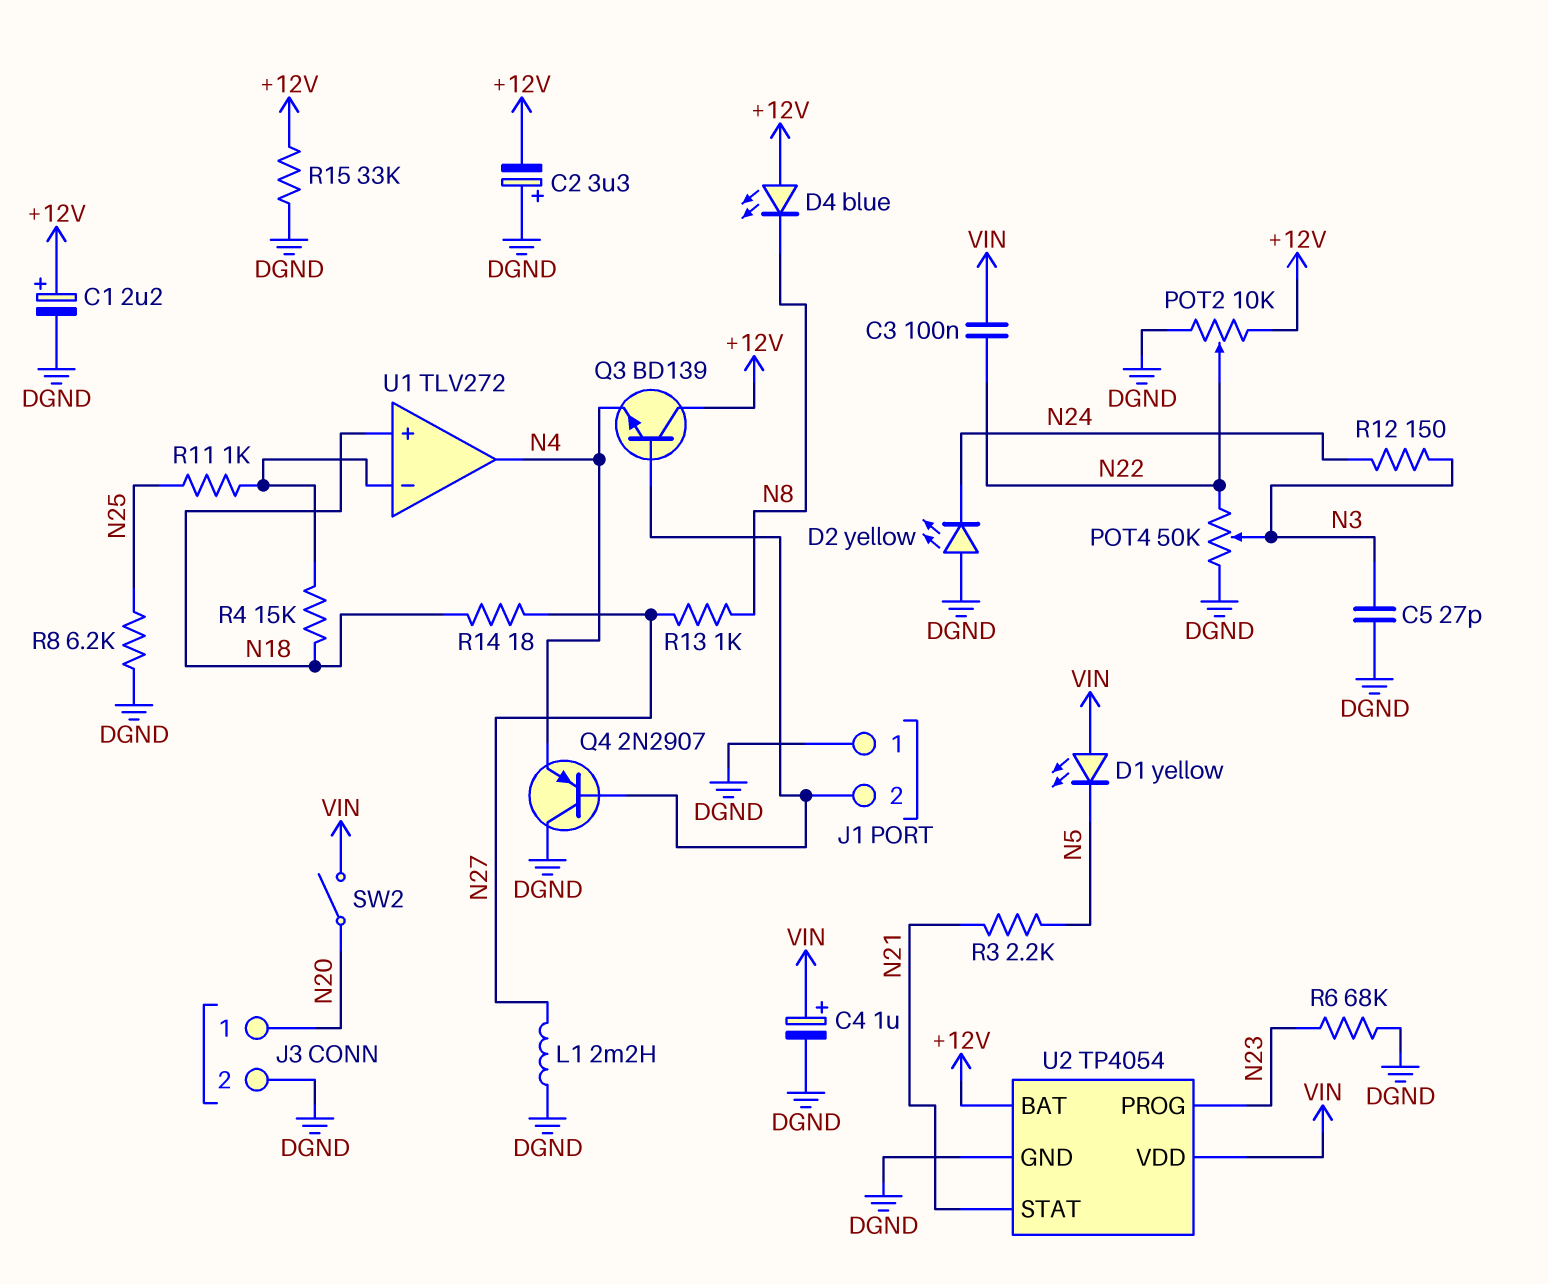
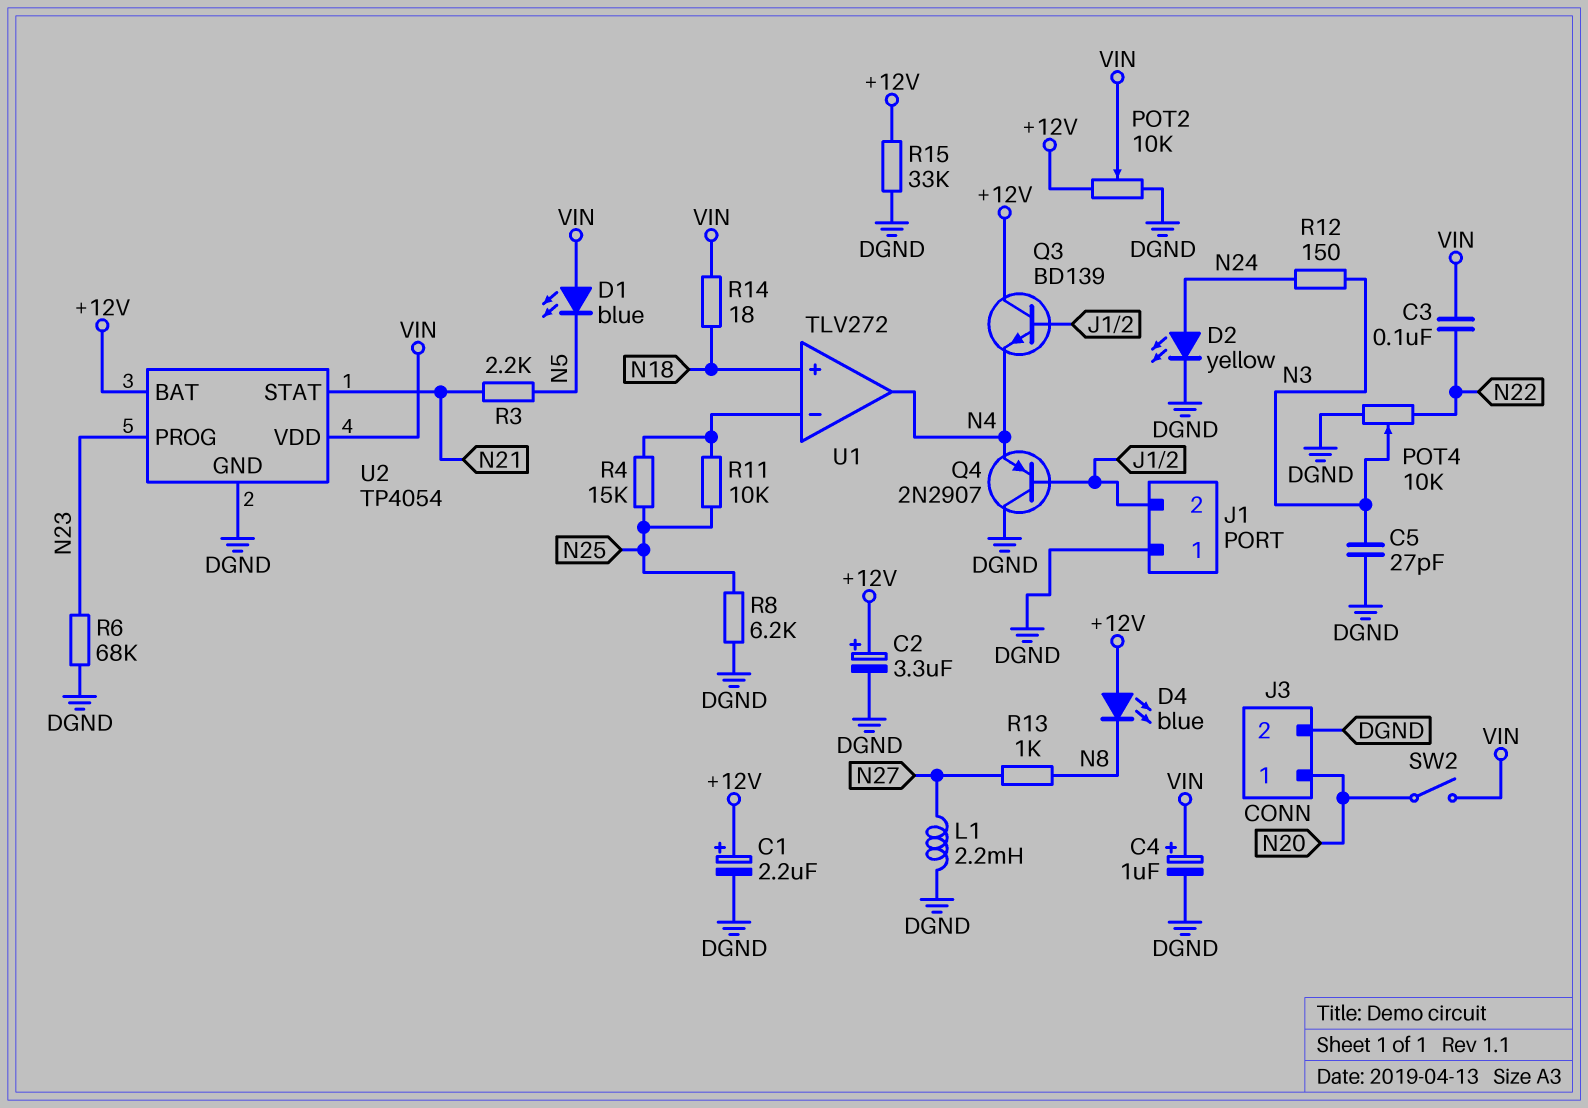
C2: 3.3uF (plus DGND, minus +12V) -> 3.3uF (plus +12V, minus DGND)
D1: LED yellow (A VIN, K N5) -> LED blue (A VIN, K N5)
D2: LED yellow (A DGND, K N24) -> LED yellow (A N24, K DGND)
POT2: 10k (+12V, DGND, wiper N22) -> 10k (+12V, DGND, wiper VIN)
POT4: 50k (DGND, N22, wiper N3) -> 10k (DGND, N22, wiper N3)
R4: 15k (N18, U1/in-) -> 15k (N25, U1/in-)
R11: 1k (N25, U1/in-) -> 10k (N25, U1/in-)
R14: 18 (N18, N27) -> 18 (N18, VIN)

